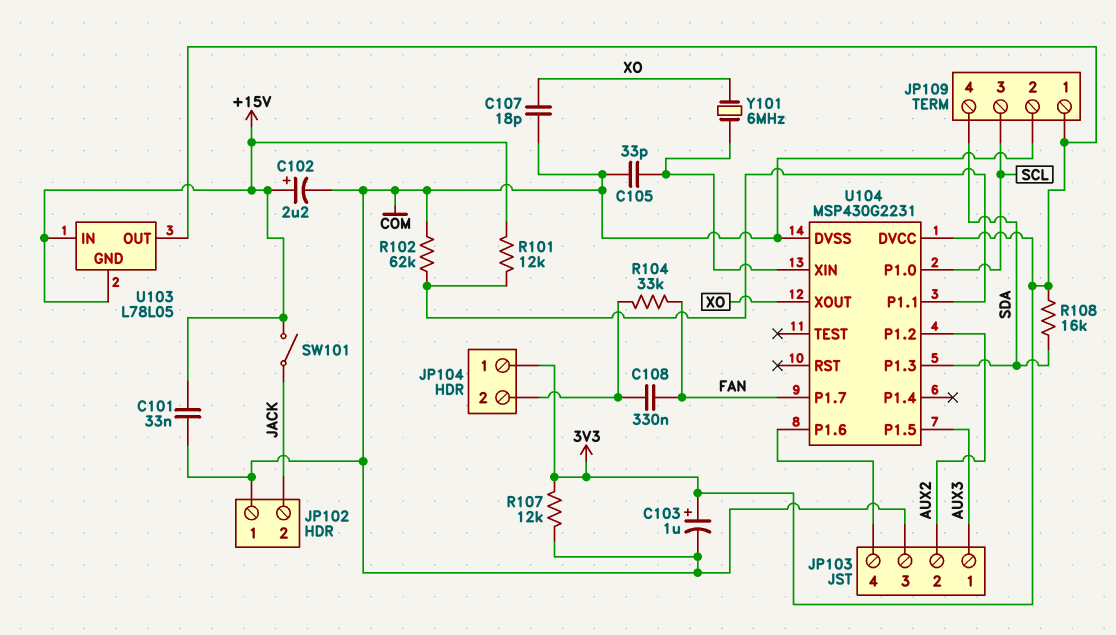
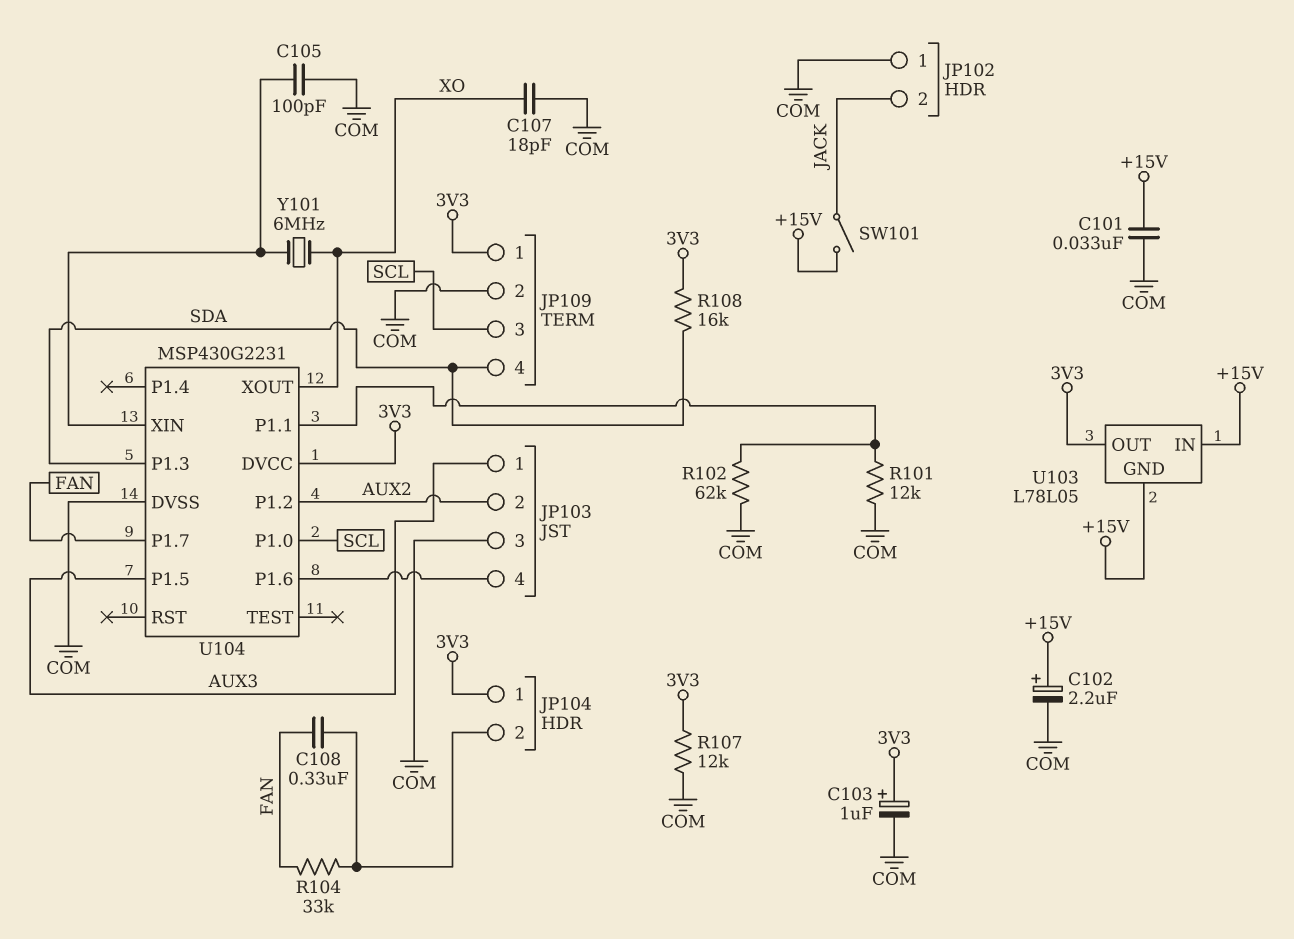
C105: 33pF (COM, U104/XIN) -> 100pF (COM, U104/XIN)
R101: 12k (+15V, U104/P1.1) -> 12k (COM, U104/P1.1)

